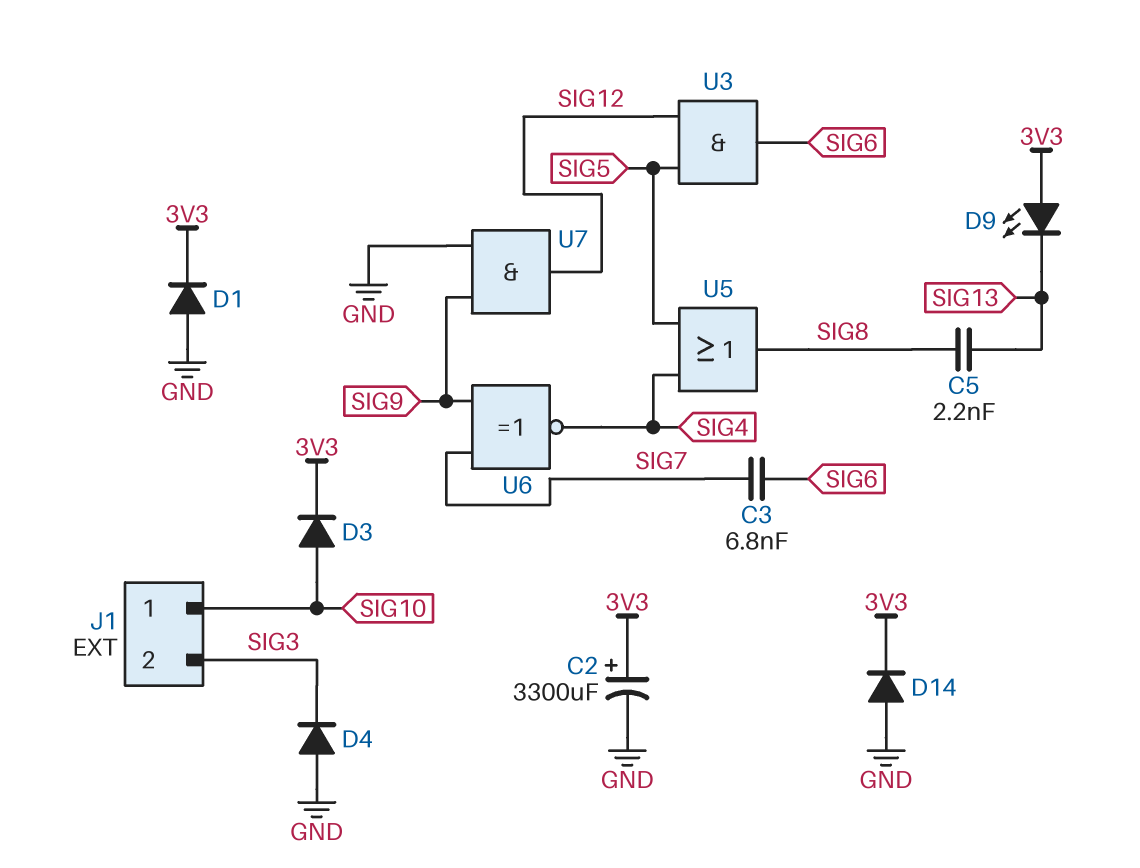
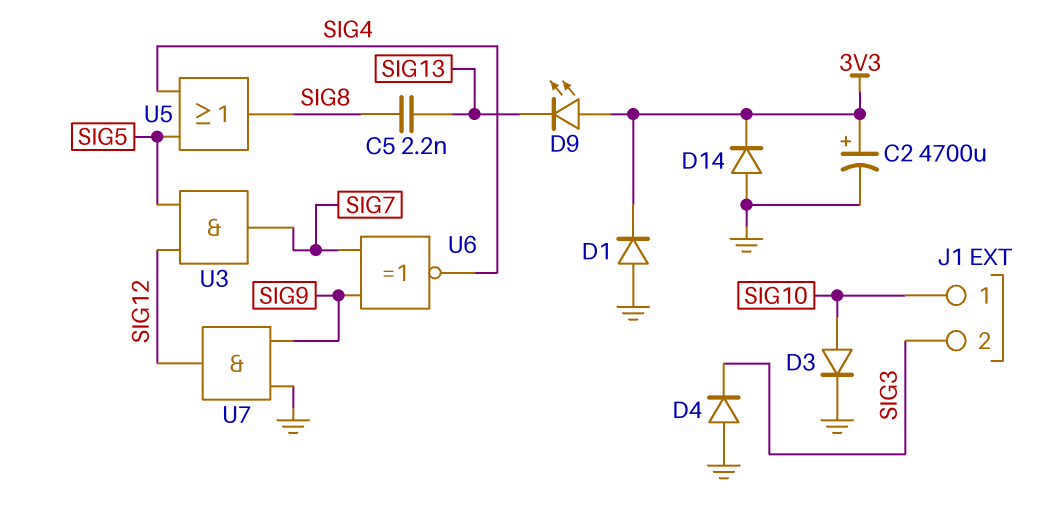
C2: 3300uF (plus 3V3, minus GND) -> 4700uF (plus 3V3, minus GND)
C3: 6.8nF (SIG6, SIG7) -> none
D3: diode (A SIG10, K 3V3) -> diode (A SIG10, K GND)
U3: AND (in SIG5, in SIG12, out SIG6) -> AND (in SIG5, in SIG12, out SIG7)

